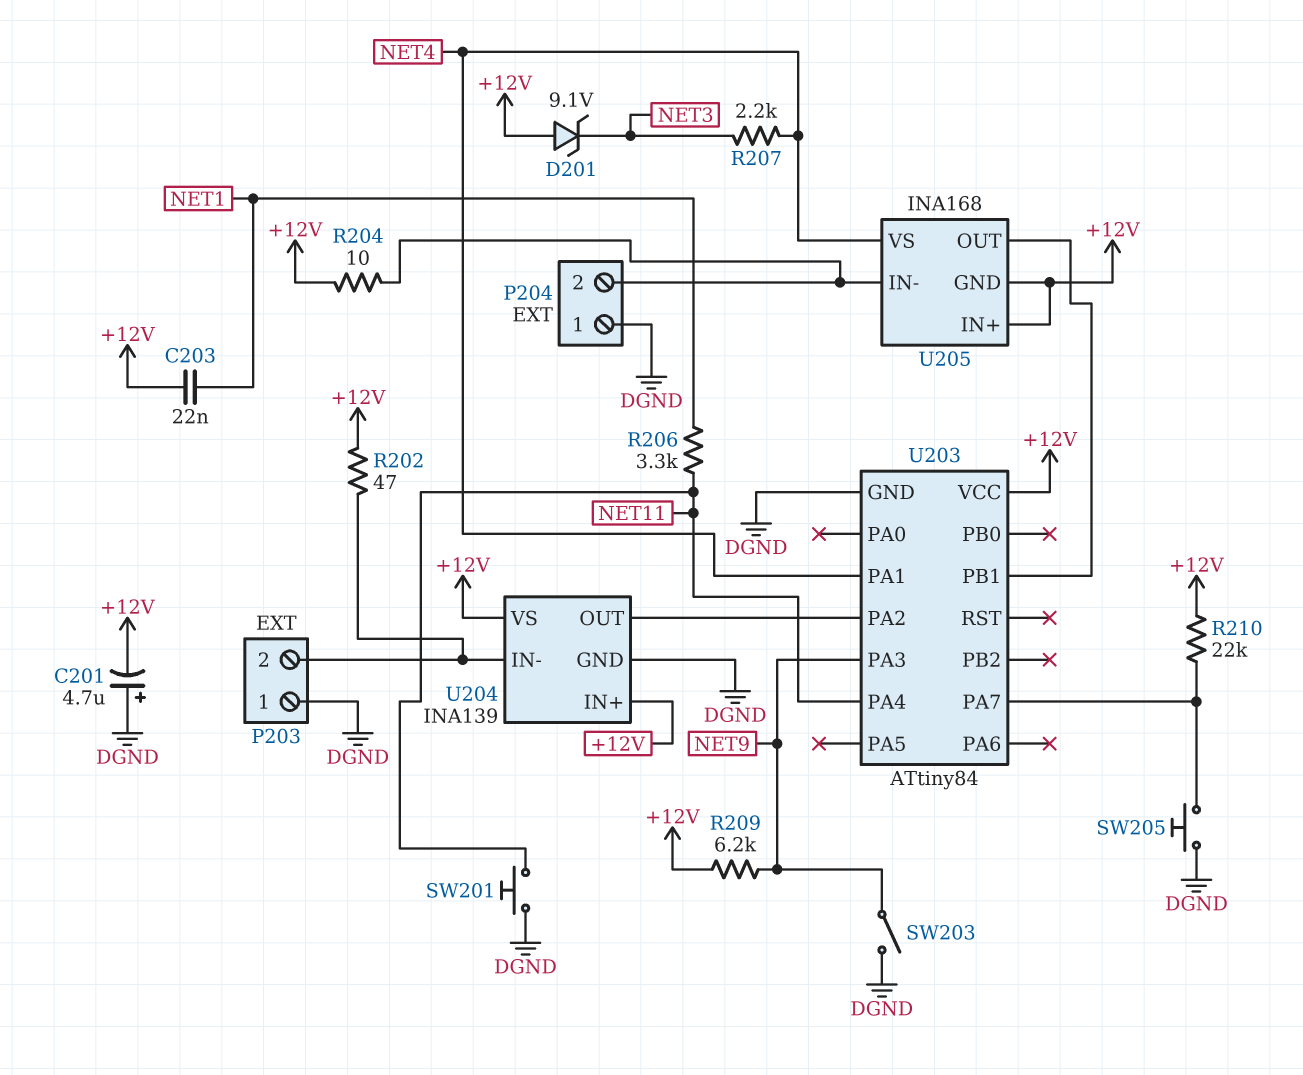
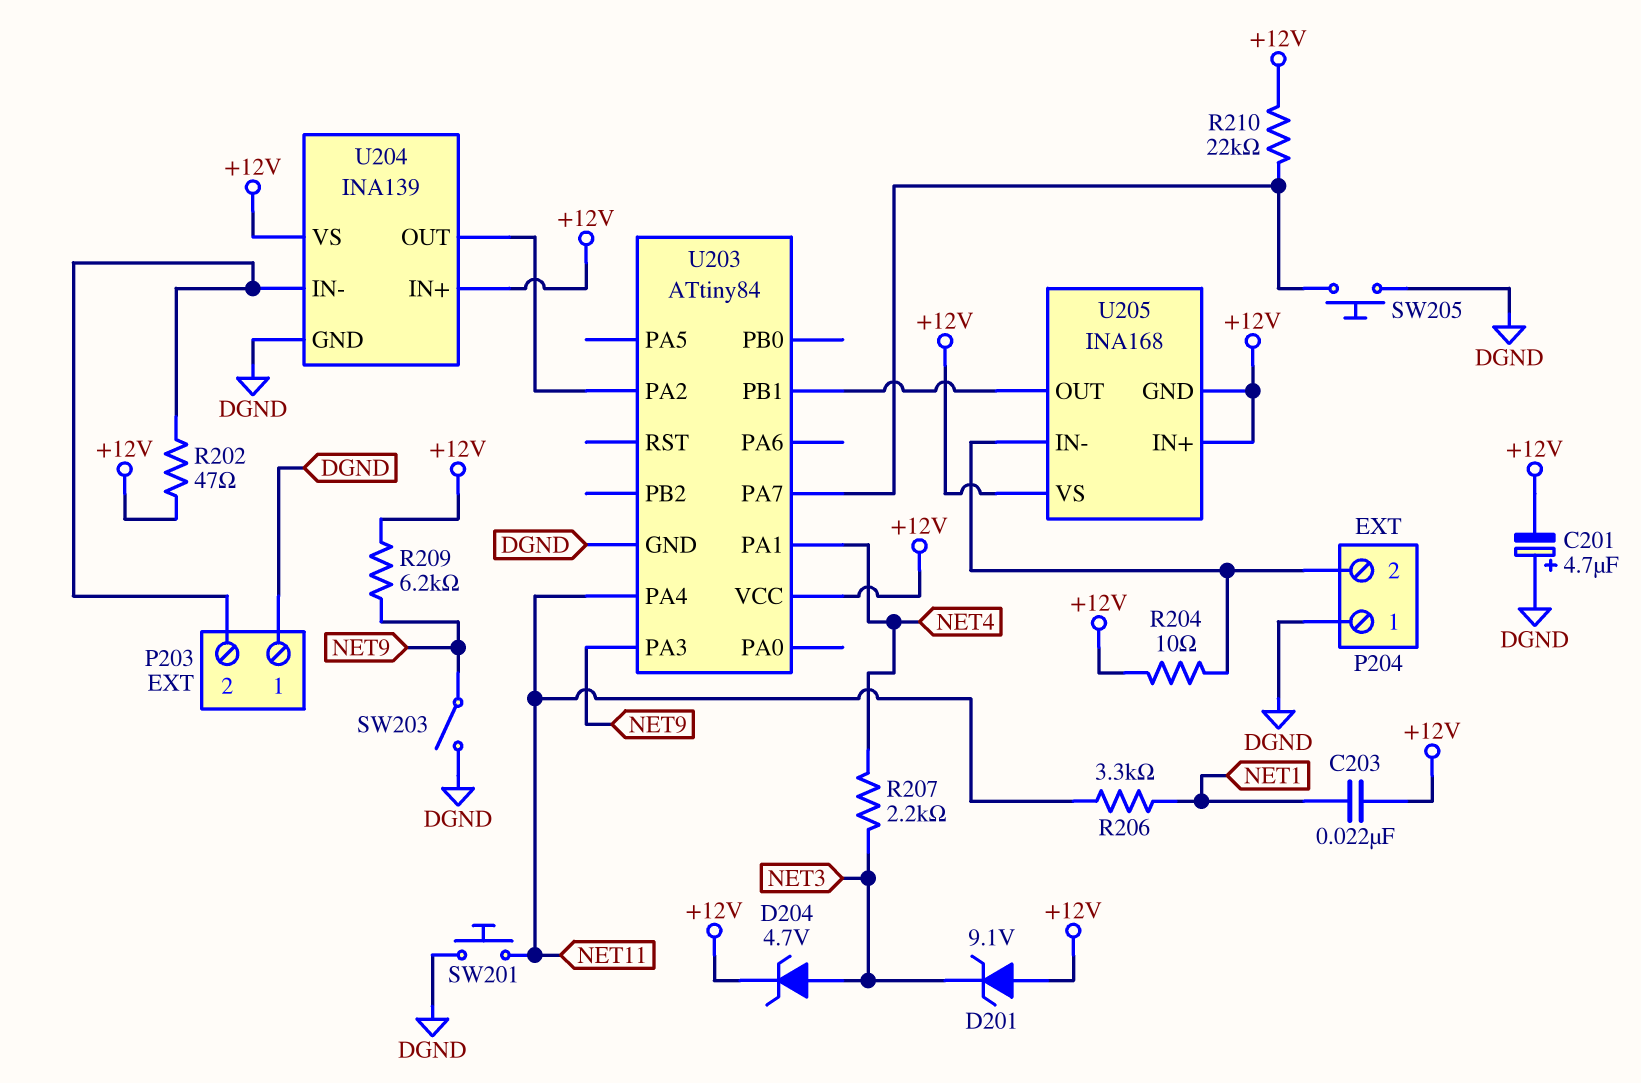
D204: none -> zener 4.7V (A NET3, K +12V)
U205 pin VS: NET4 -> +12V

